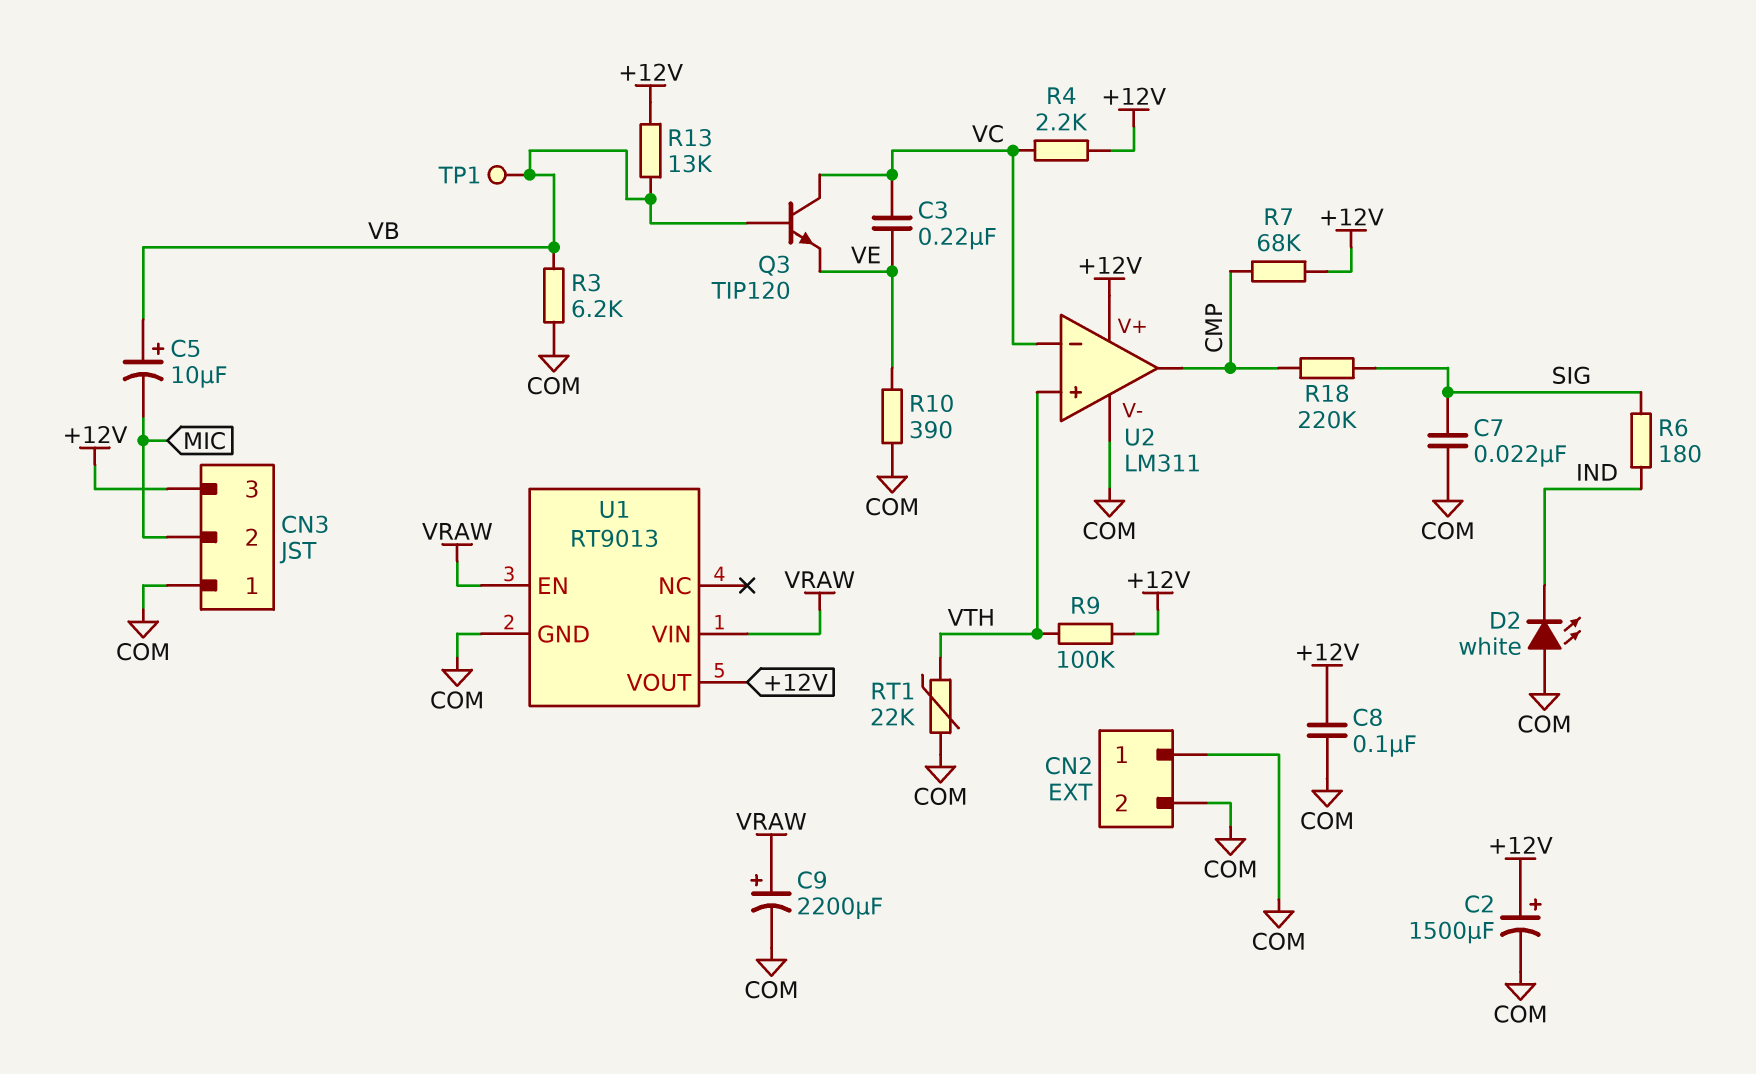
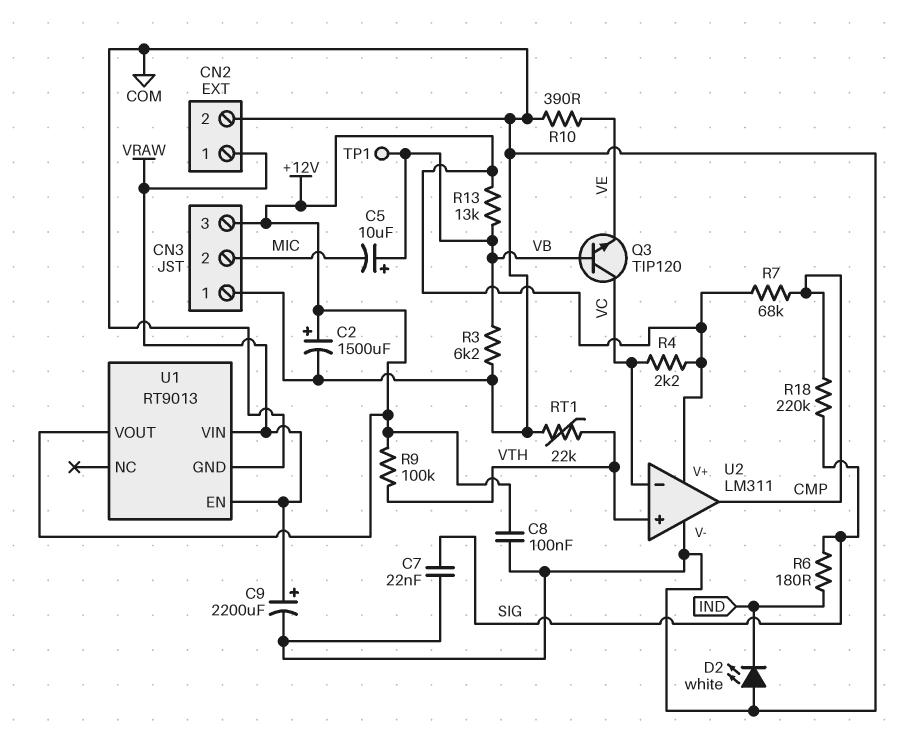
C3: 220nF (VC, VE) -> none
CN2 pin 1: COM -> VRAW

